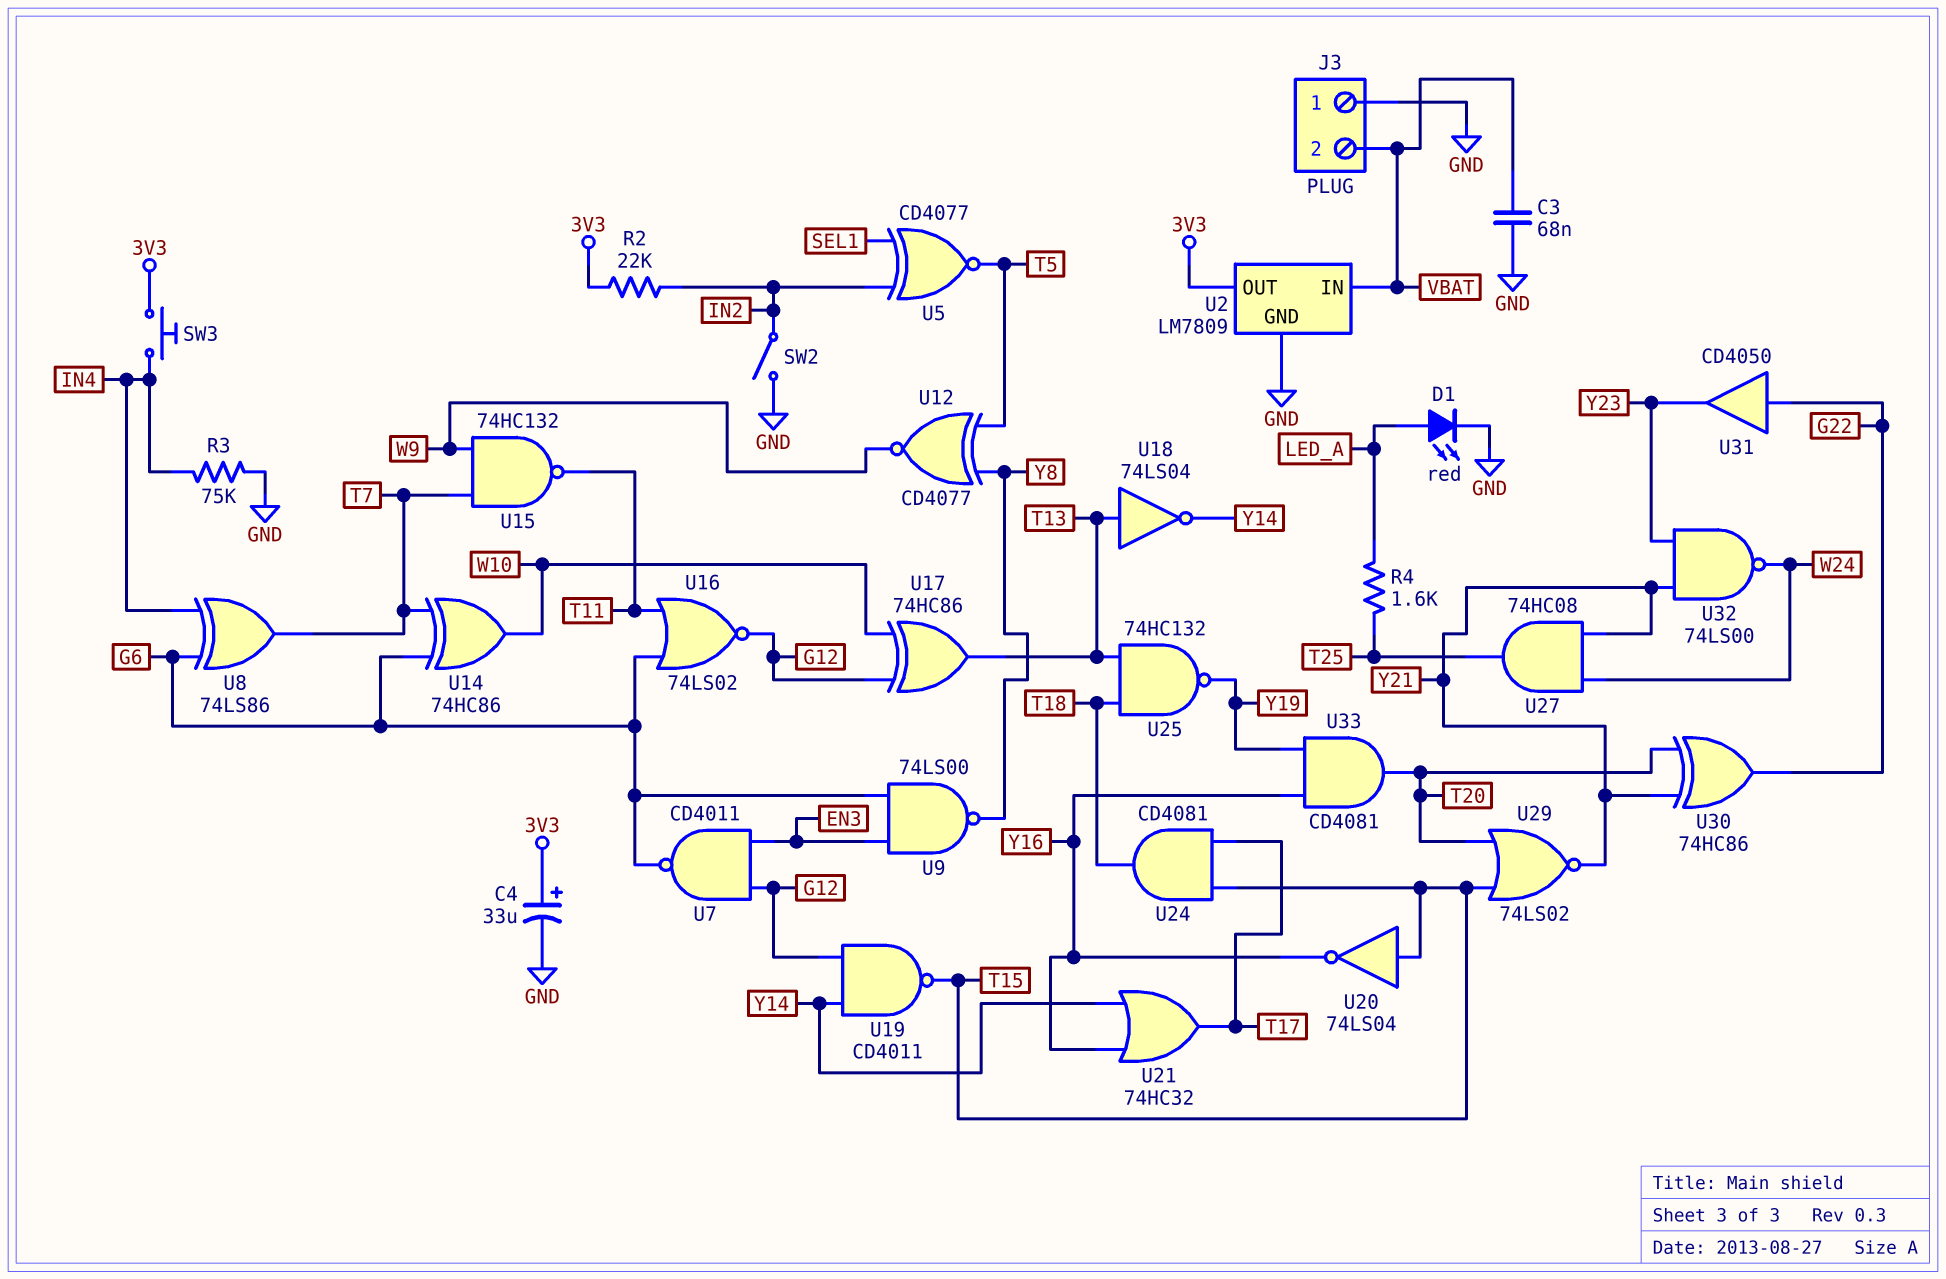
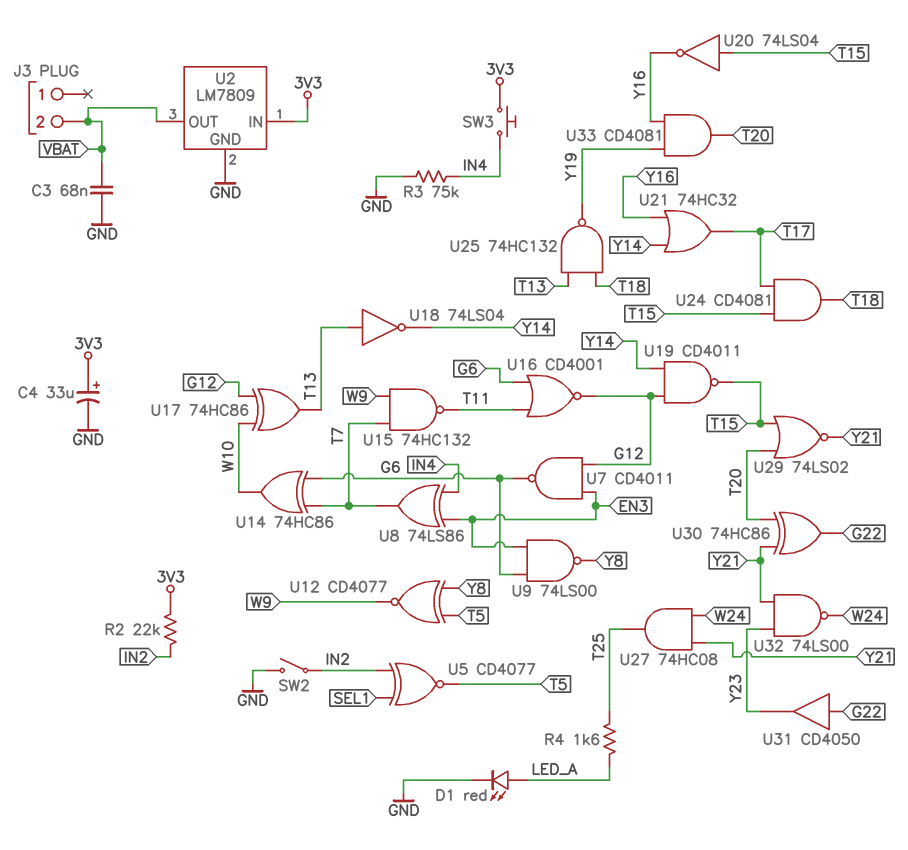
J3 pin 1: GND -> none
U2 pin IN: VBAT -> 3V3
U2 pin OUT: 3V3 -> VBAT
U8: XOR 74LS86 (in G6, in IN4, out T7) -> XOR 74LS86 (in EN3, in IN4, out T7)
U16: NOR 74LS02 (in G6, in T11, out G12) -> NOR CD4001 (in G6, in T11, out G12)

